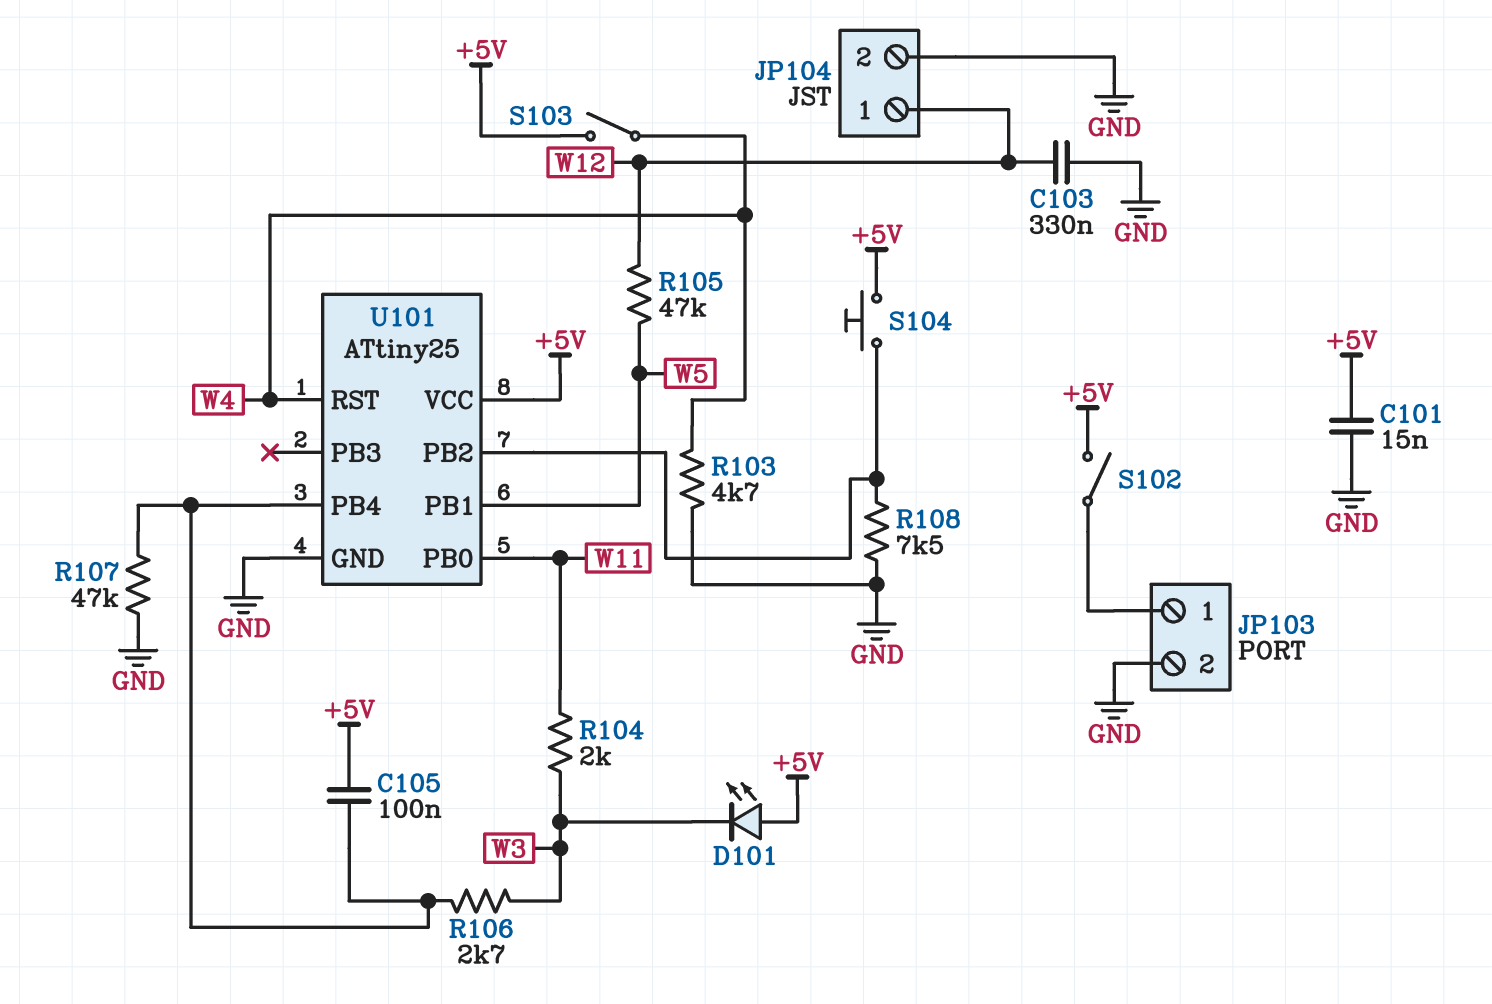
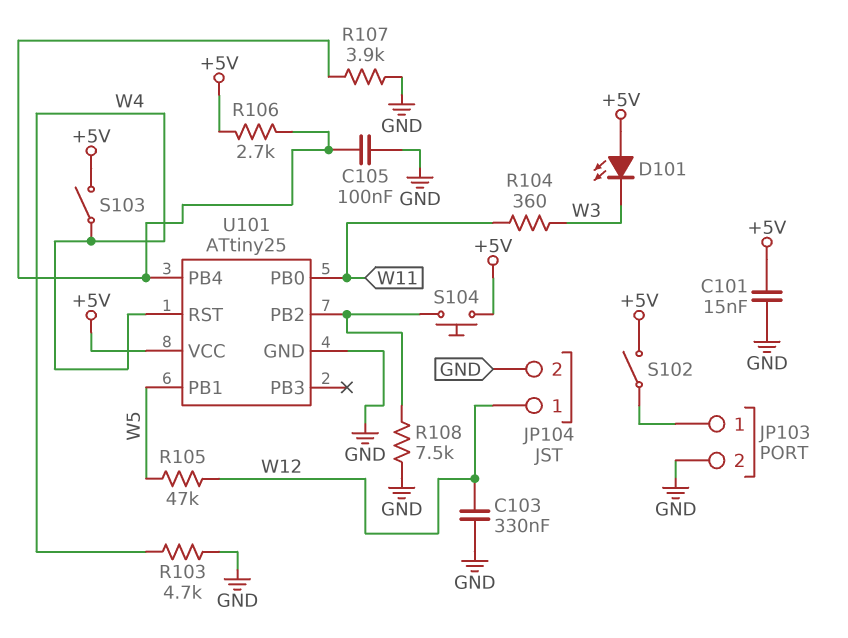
C105: 100nF (+5V, U101/PB4) -> 100nF (GND, U101/PB4)
R104: 2k (W3, W11) -> 360 (W3, W11)
R106: 2.7k (U101/PB4, W3) -> 2.7k (+5V, U101/PB4)
R107: 47k (GND, U101/PB4) -> 3.9k (GND, U101/PB4)

